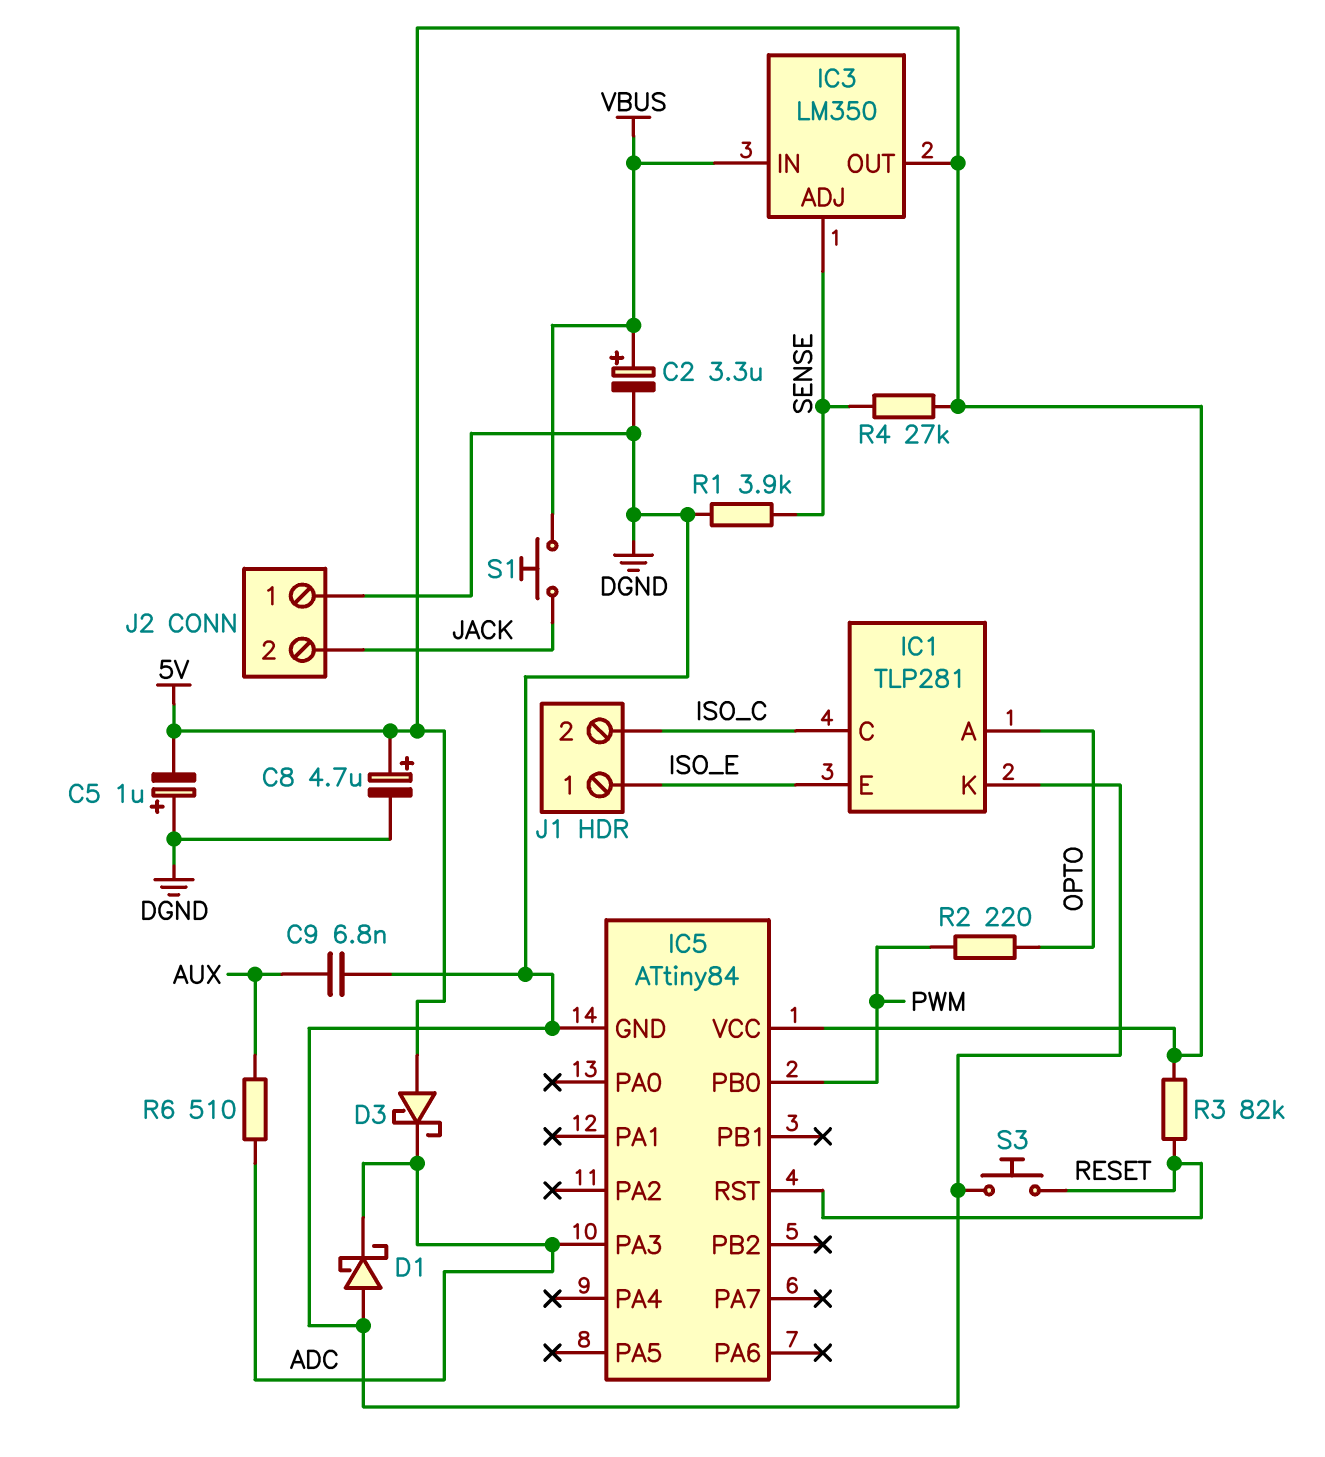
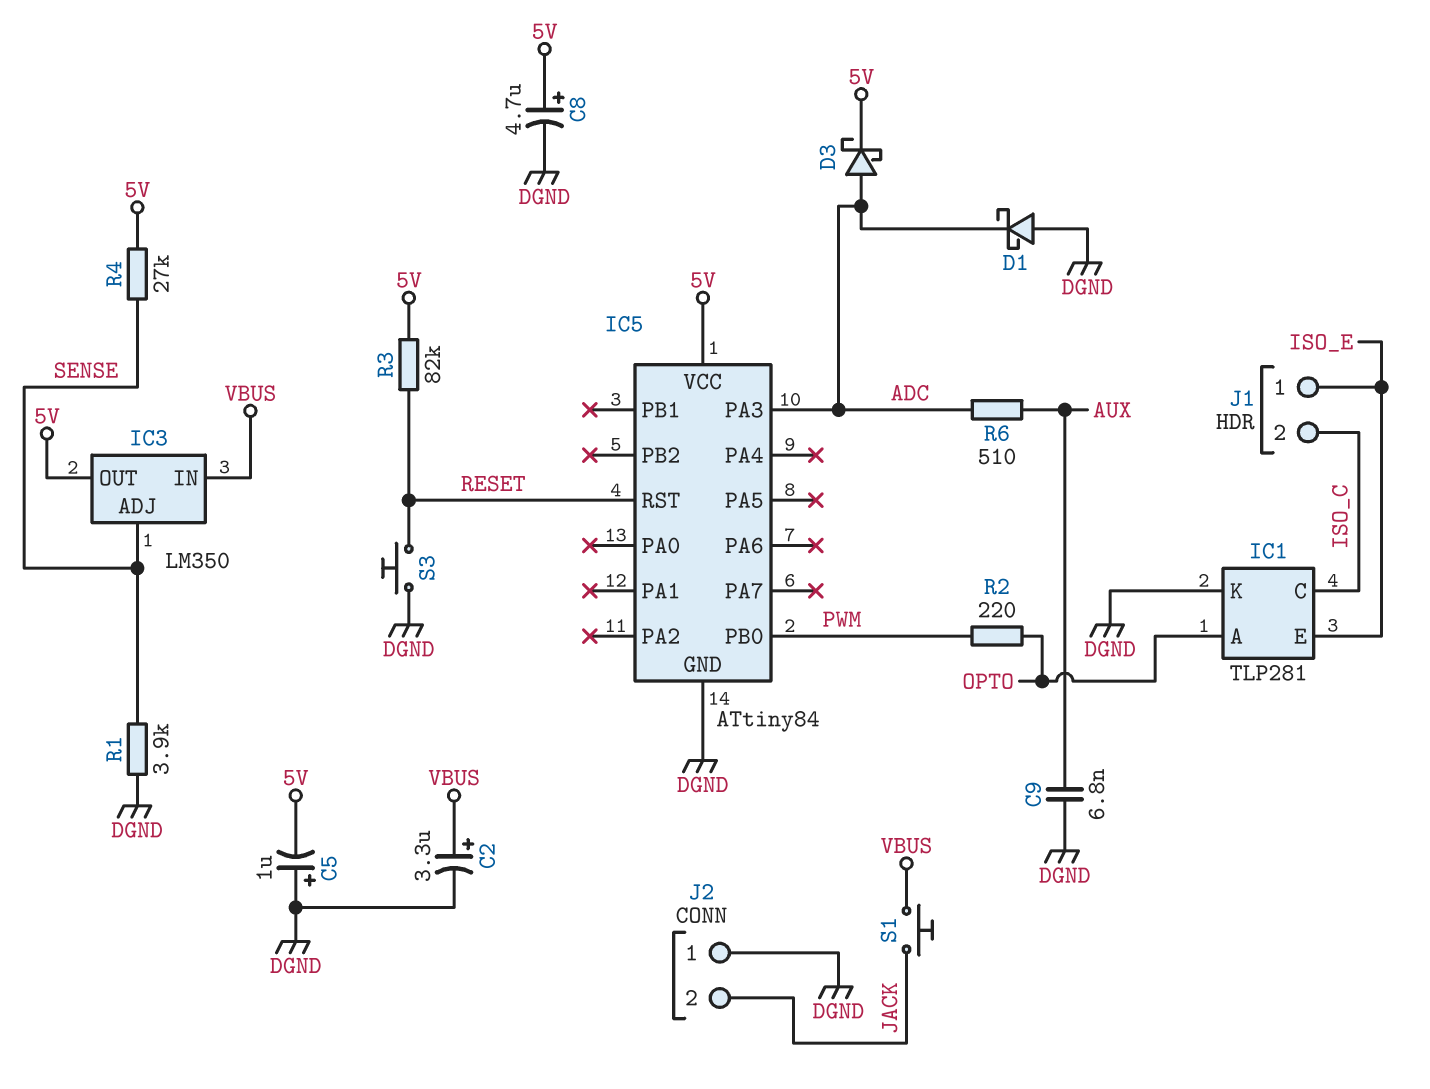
D3: schottky (A 5V, K ADC) -> schottky (A ADC, K 5V)

